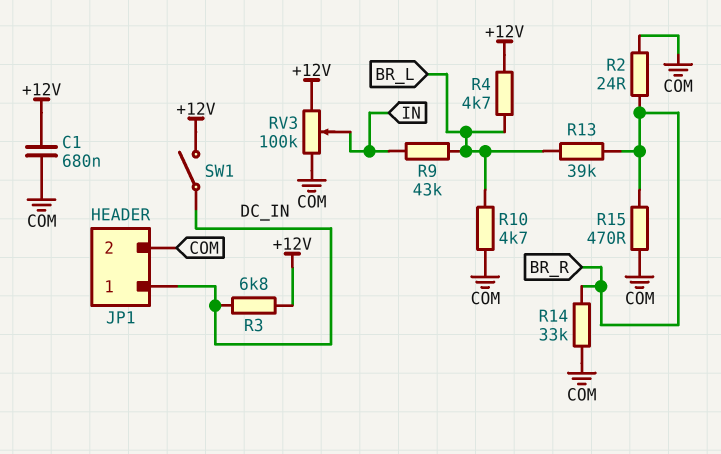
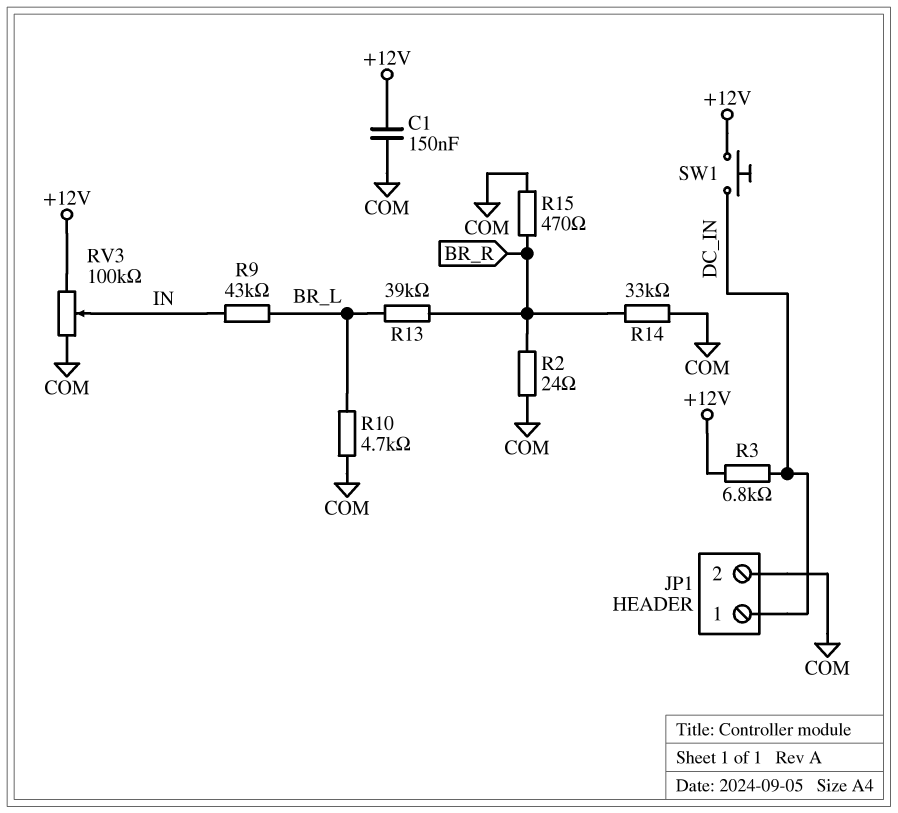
C1: 680nF (+12V, COM) -> 150nF (+12V, COM)
R4: 4.7k (+12V, BR_L) -> none
SW1: switch (+12V, DC_IN) -> button (+12V, DC_IN)

